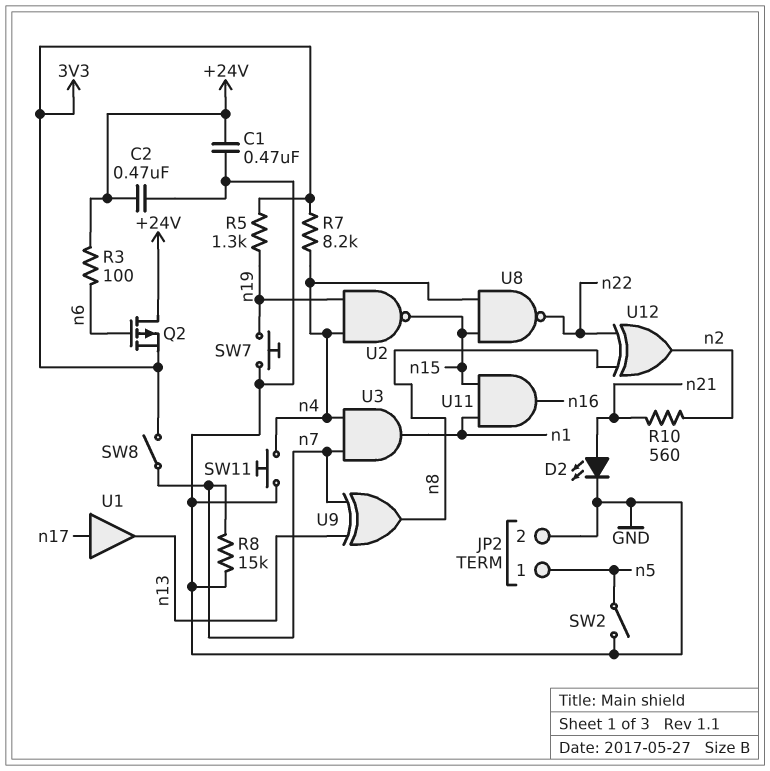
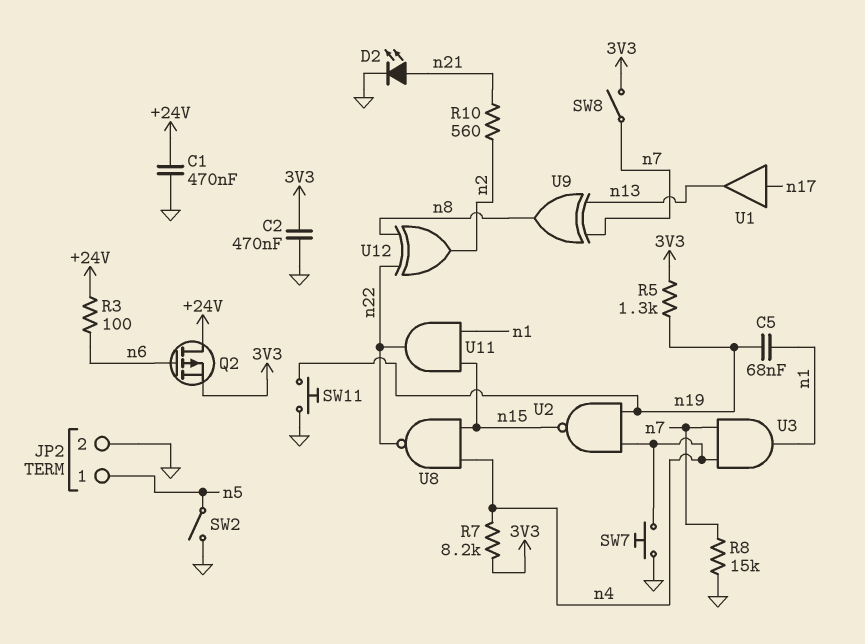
C2: 470nF (+24V, GND) -> 470nF (3V3, GND)
C5: none -> 68nF (n1, n19)
SW7: button (GND, n19) -> button (GND, n4)
SW11: button (GND, n4) -> button (GND, n19)
U11: AND (in n1, in n15, out n16) -> AND (in n1, in n15, out n22)

